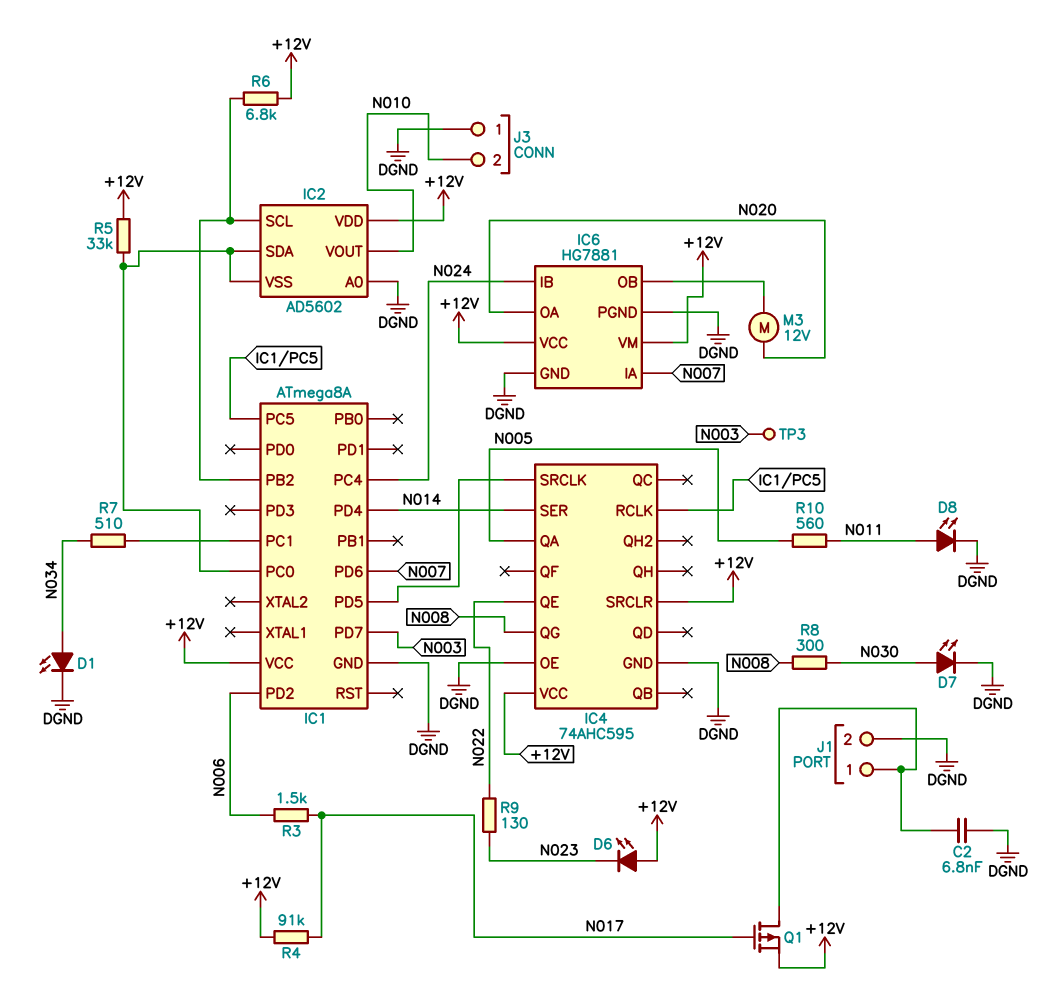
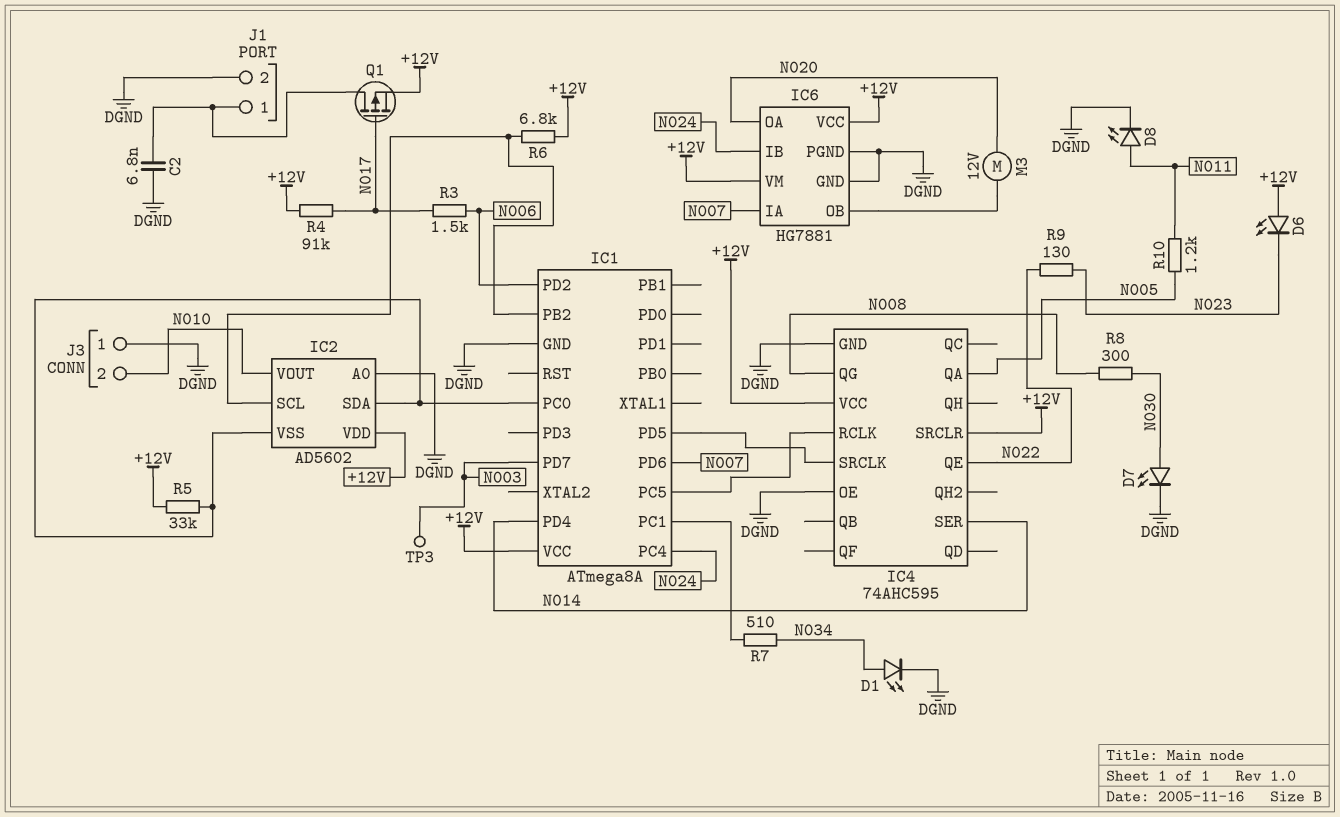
R10: 560 (N005, N011) -> 1.2k (N005, N011)

